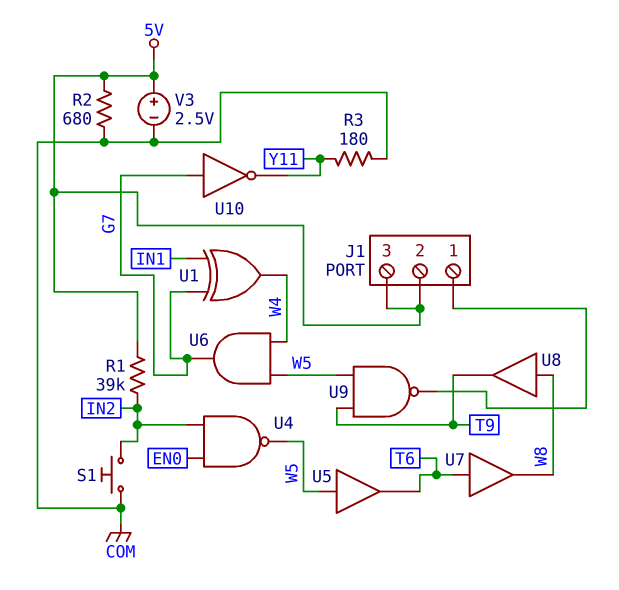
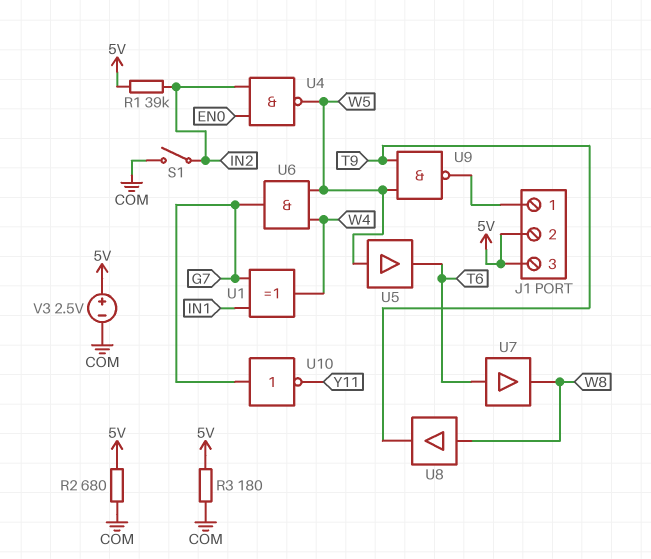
R3: 180 (COM, Y11) -> 180 (5V, COM)
S1: button (COM, IN2) -> switch (COM, IN2)

